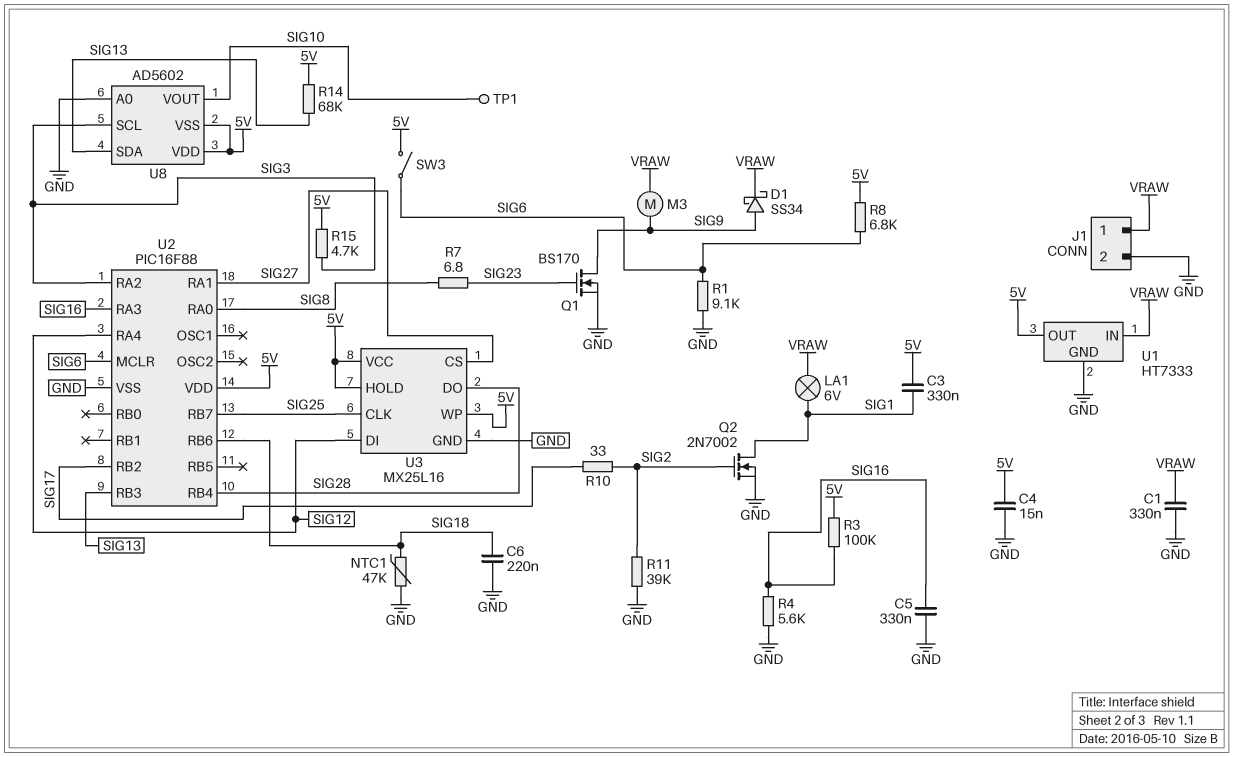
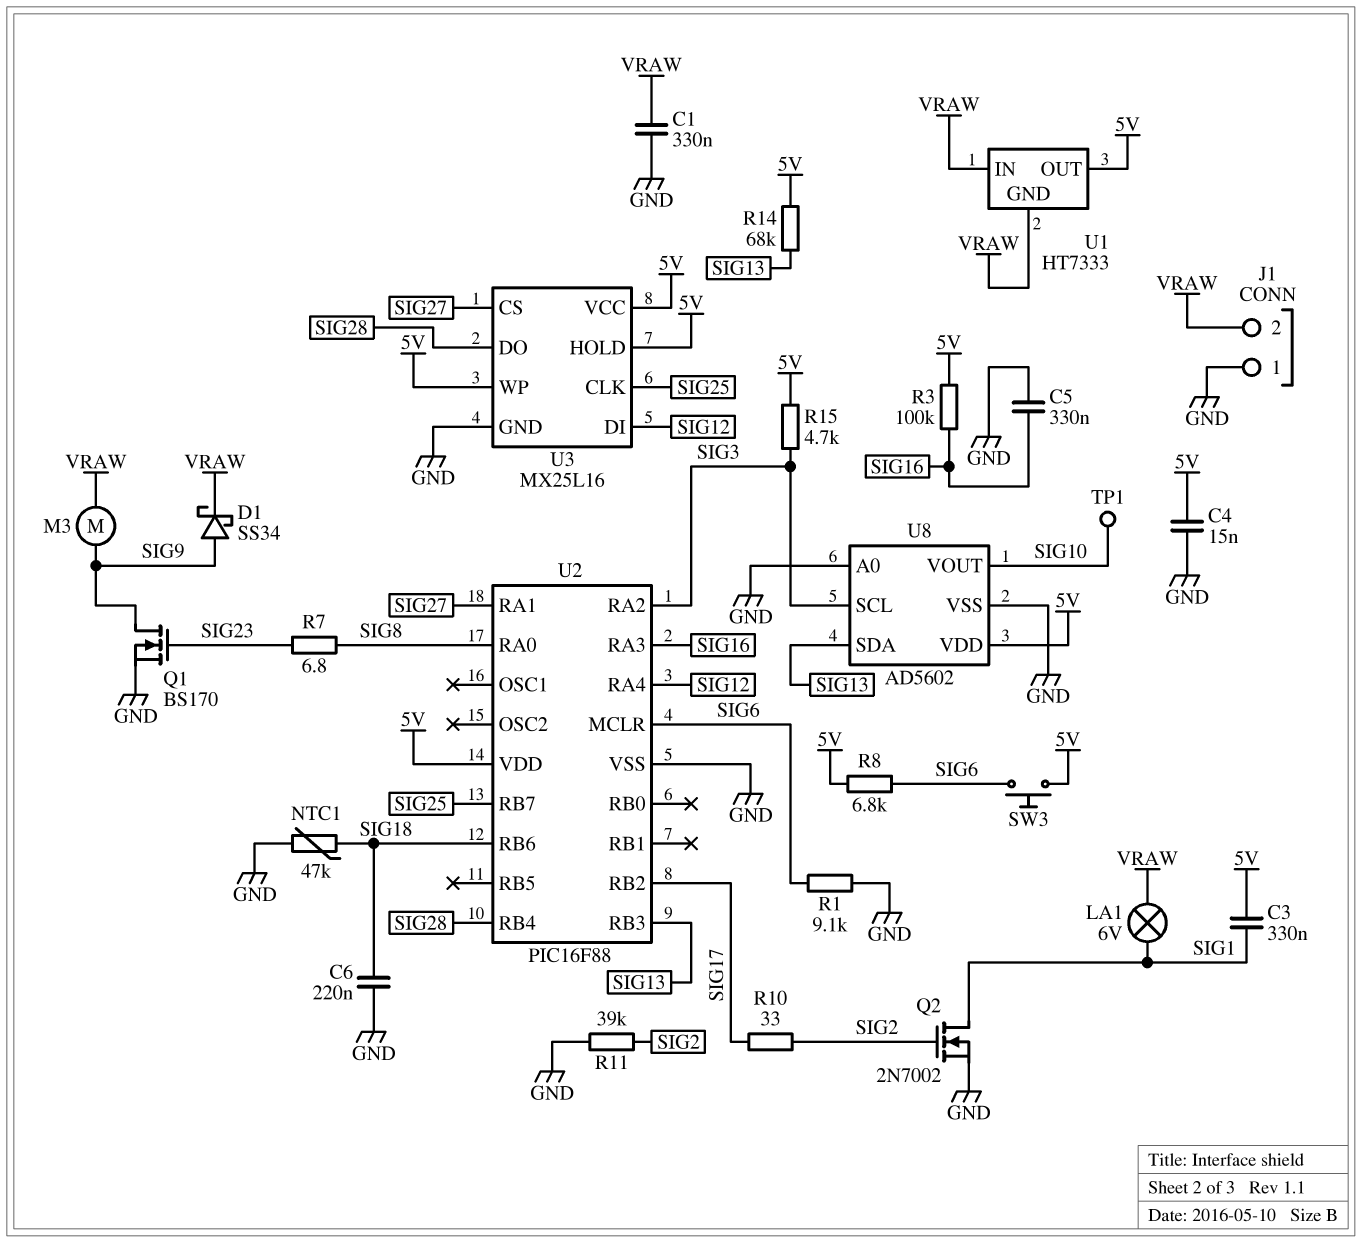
J1 pin 1: VRAW -> GND
J1 pin 2: GND -> VRAW
R4: 5.6k (GND, SIG16) -> none
SW3: switch (5V, SIG6) -> button (5V, SIG6)
U1 pin GND: GND -> VRAW
U8 pin VSS: 5V -> GND

